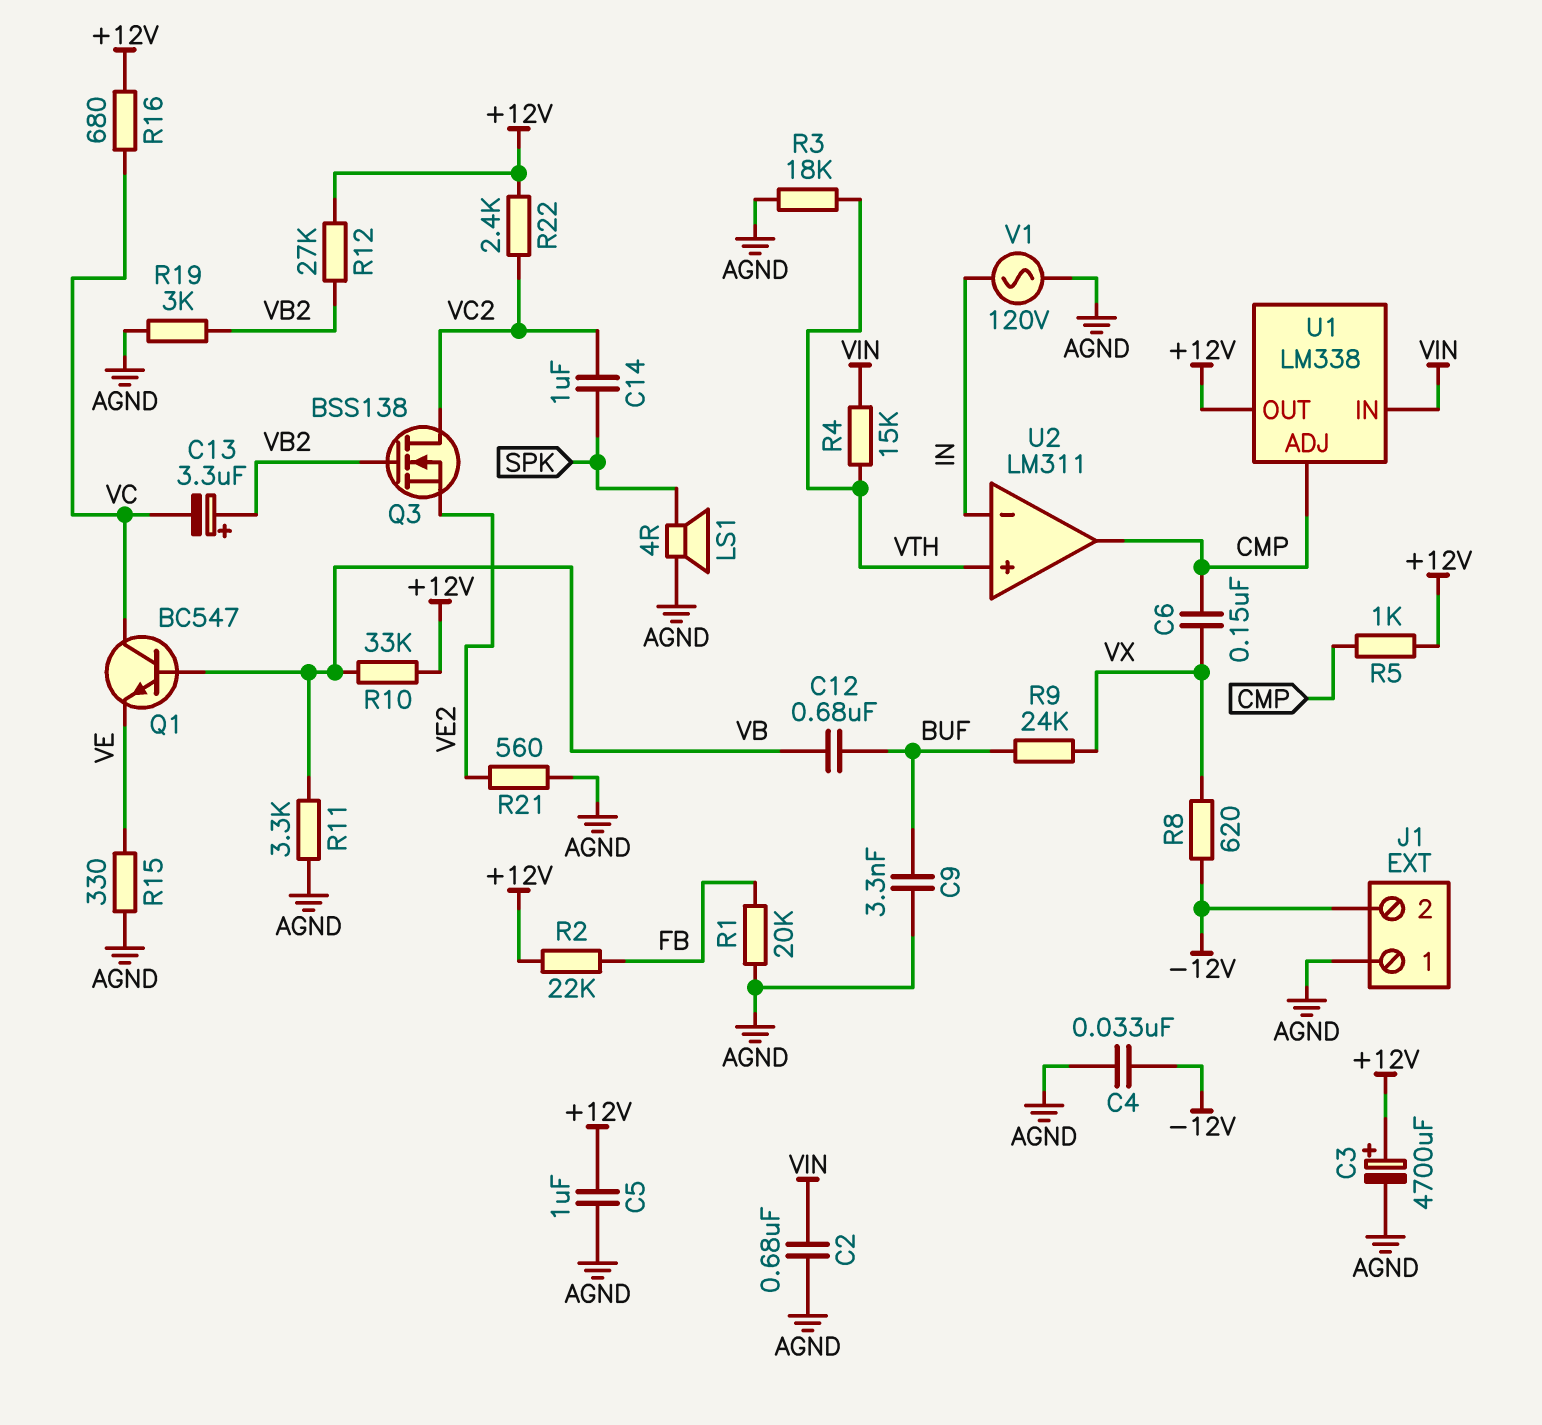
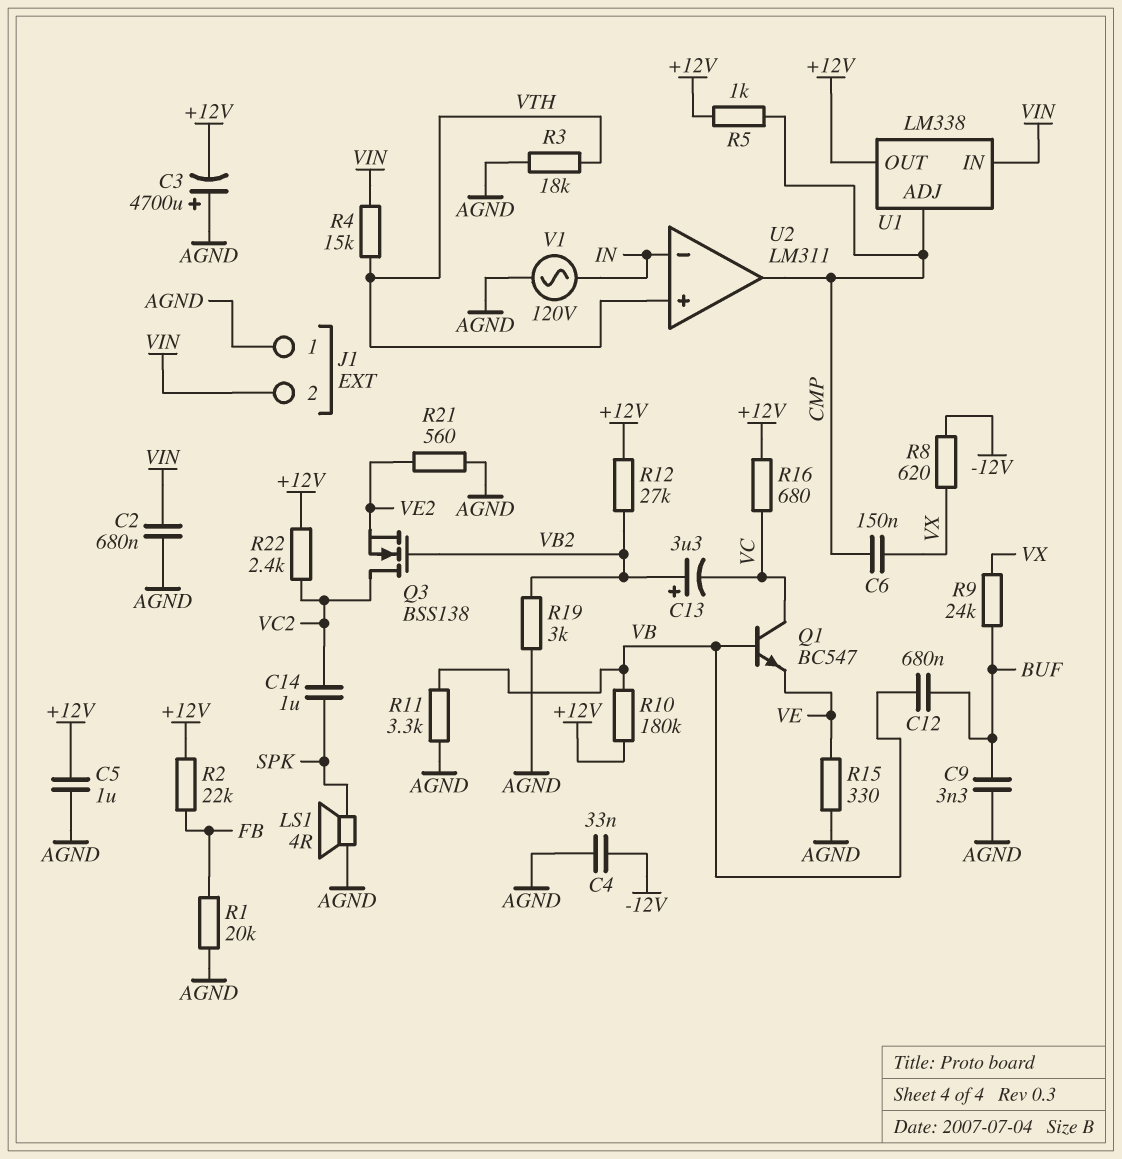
C3: 4700uF (plus +12V, minus AGND) -> 4700uF (plus AGND, minus +12V)
J1 pin 2: -12V -> VIN
R10: 33k (+12V, VB) -> 180k (+12V, VB)

